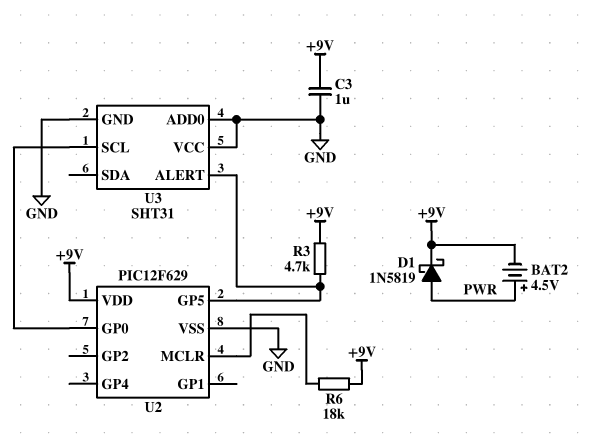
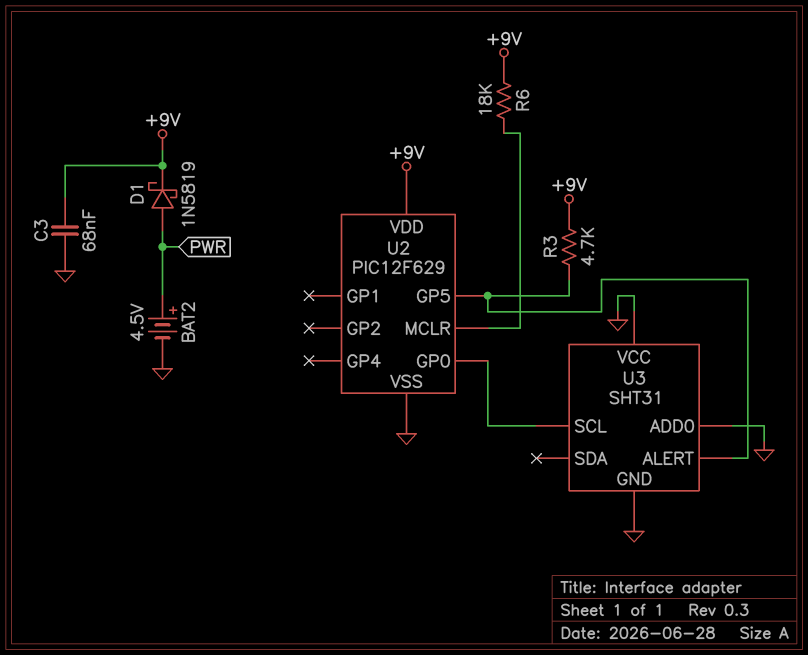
BAT2: 4.5V (plus PWR, minus +9V) -> 4.5V (plus PWR, minus GND)
C3: 1uF (+9V, GND) -> 68nF (+9V, GND)

